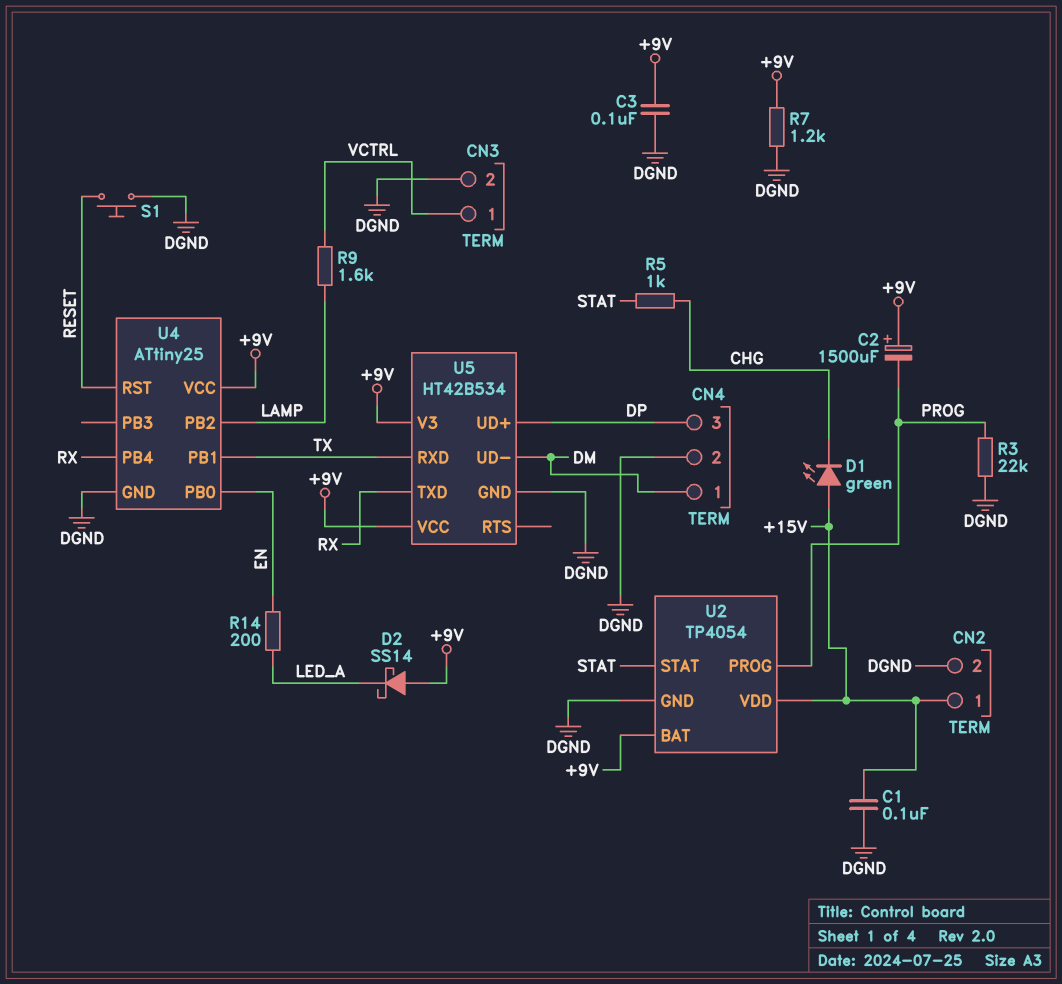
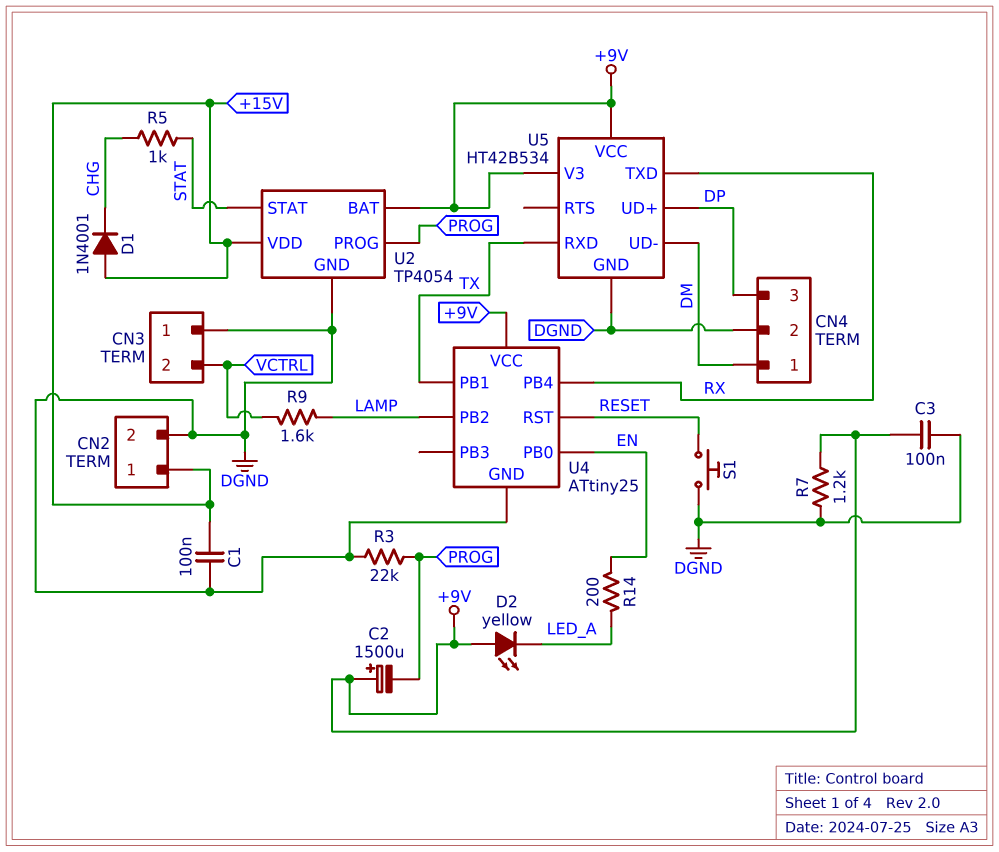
CN3 pin 1: VCTRL -> DGND
CN3 pin 2: DGND -> VCTRL
D1: LED green (A +15V, K CHG) -> diode 1N4001 (A +15V, K CHG)
D2: schottky SS14 (A +9V, K LED_A) -> LED yellow (A +9V, K LED_A)

